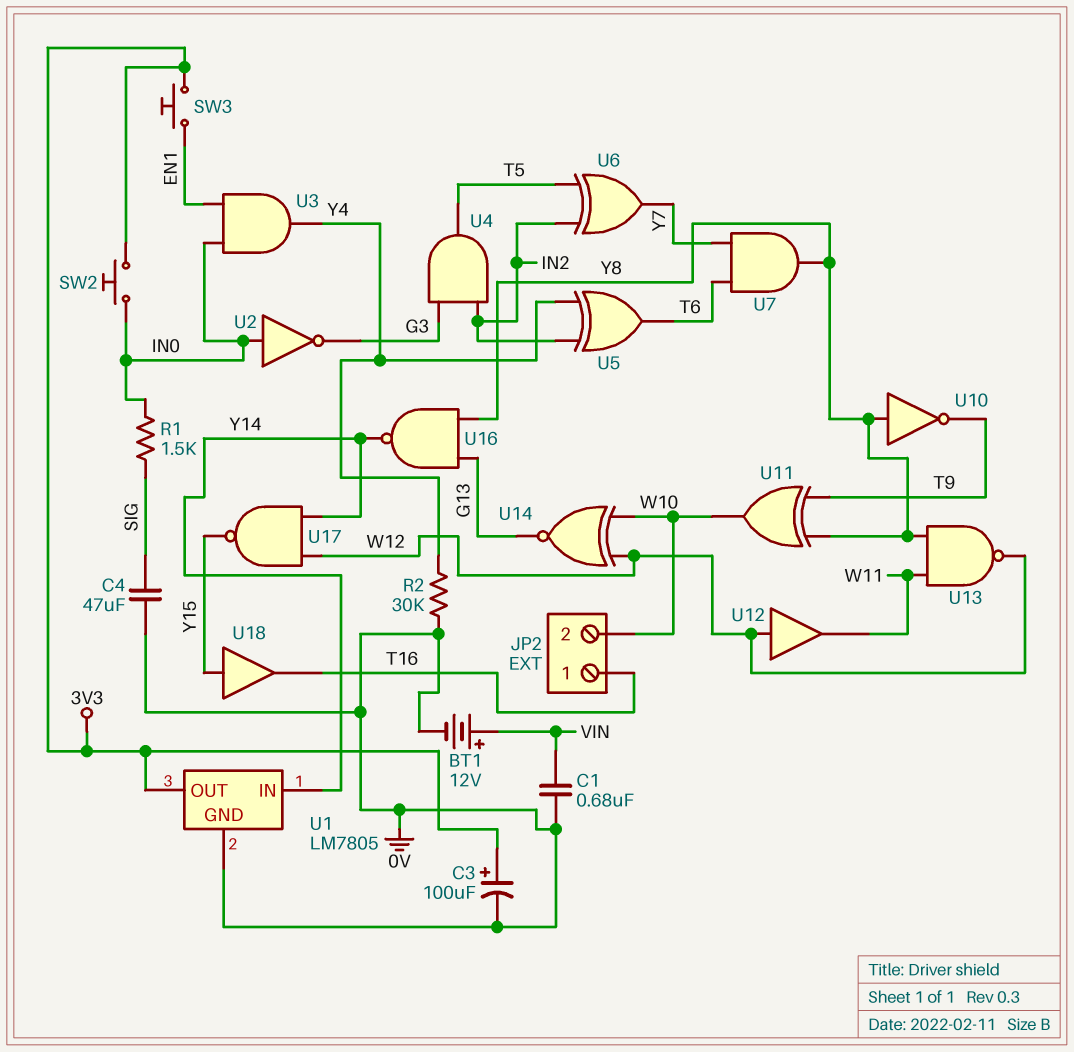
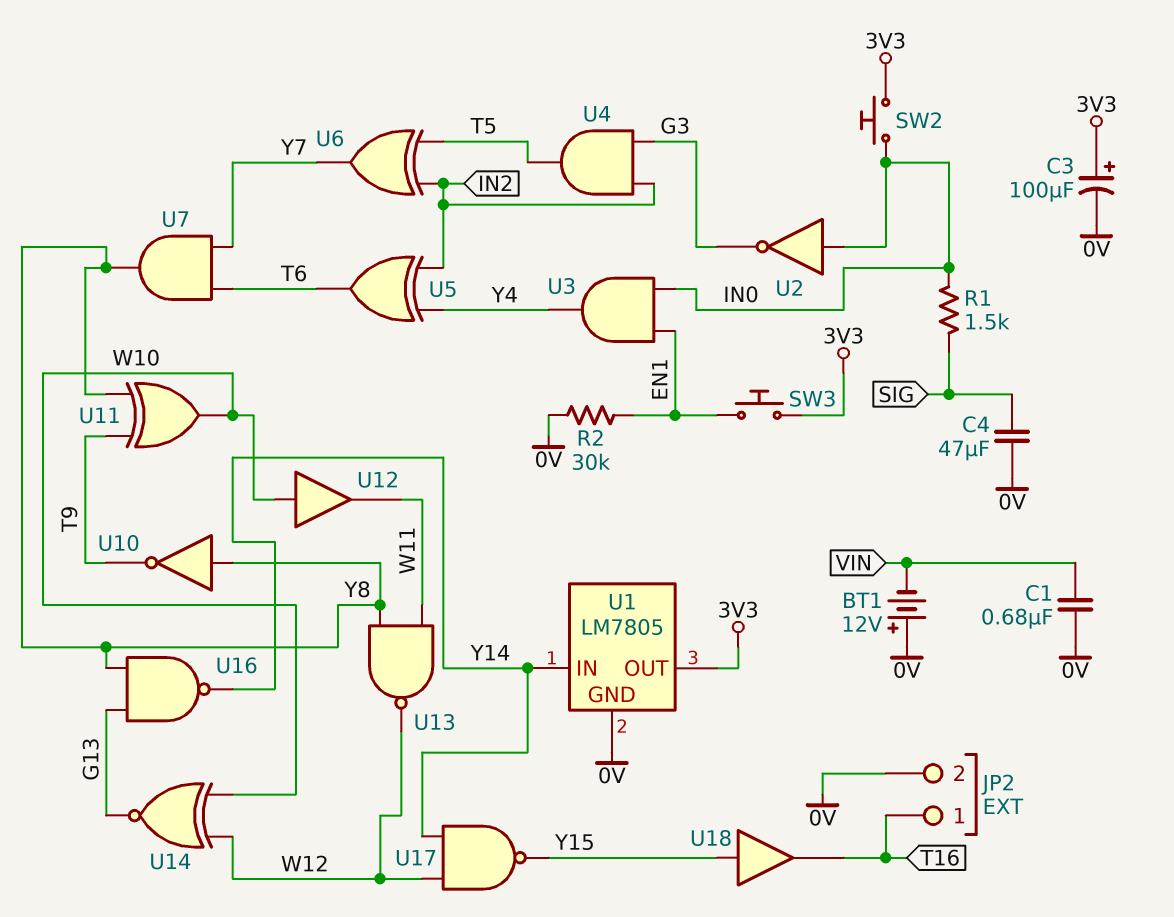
BT1: 12V (plus VIN, minus 0V) -> 12V (plus 0V, minus VIN)
JP2 pin 2: W10 -> 0V
R2: 30k (0V, Y4) -> 30k (0V, EN1)
U12: buffer (in W12, out W11) -> buffer (in W10, out W11)

